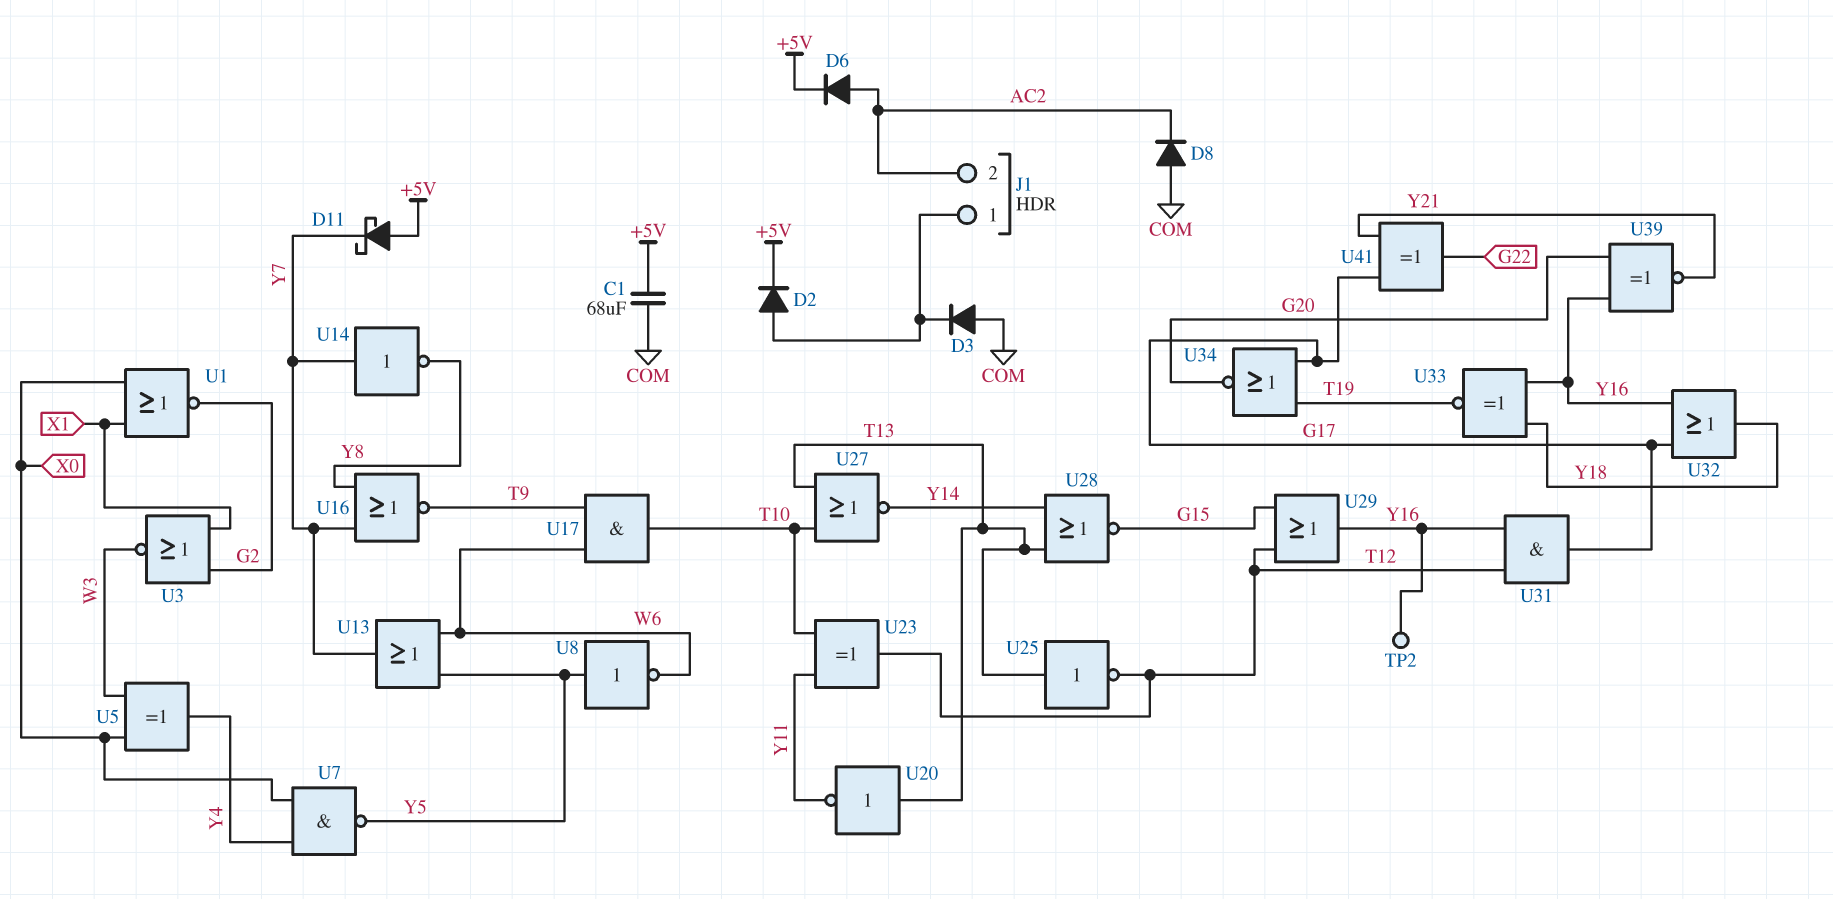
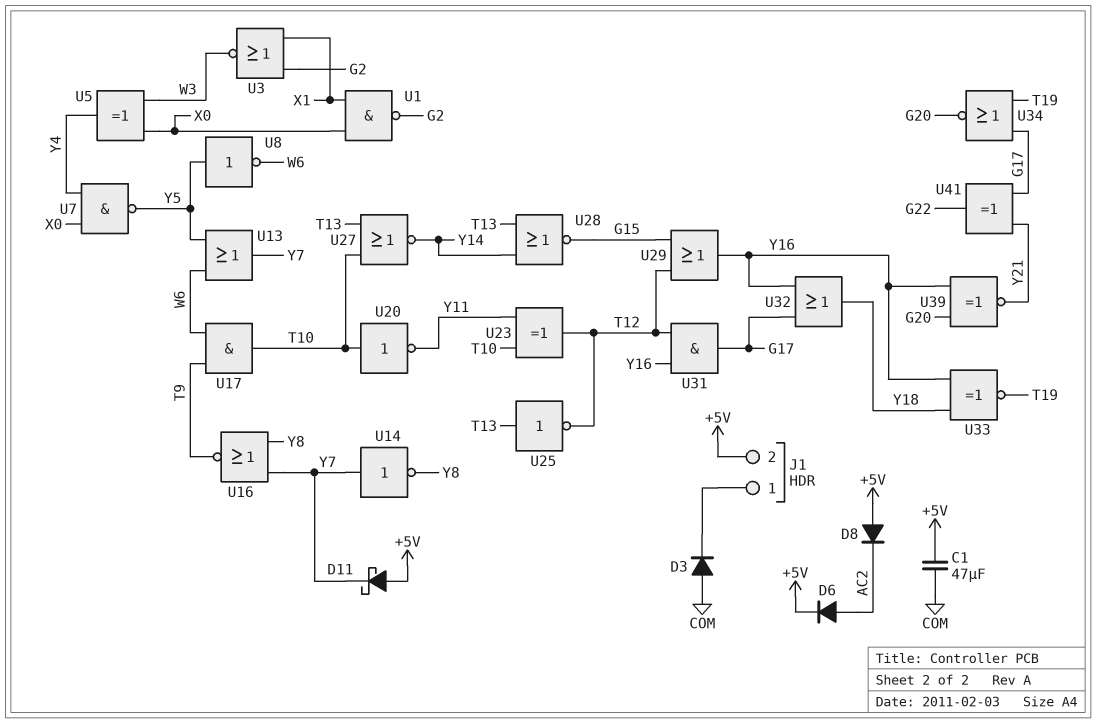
C1: 68uF (+5V, COM) -> 47uF (+5V, COM)
D2: diode (A J1/1, K +5V) -> none
D8: diode (A COM, K AC2) -> diode (A +5V, K AC2)
J1 pin 2: AC2 -> +5V
TP2: test point (Y16) -> none
U1: NOR (in X0, in X1, out G2) -> NAND (in X0, in X1, out G2)
U20: NOT (in T13, out Y11) -> NOT (in T10, out Y11)

